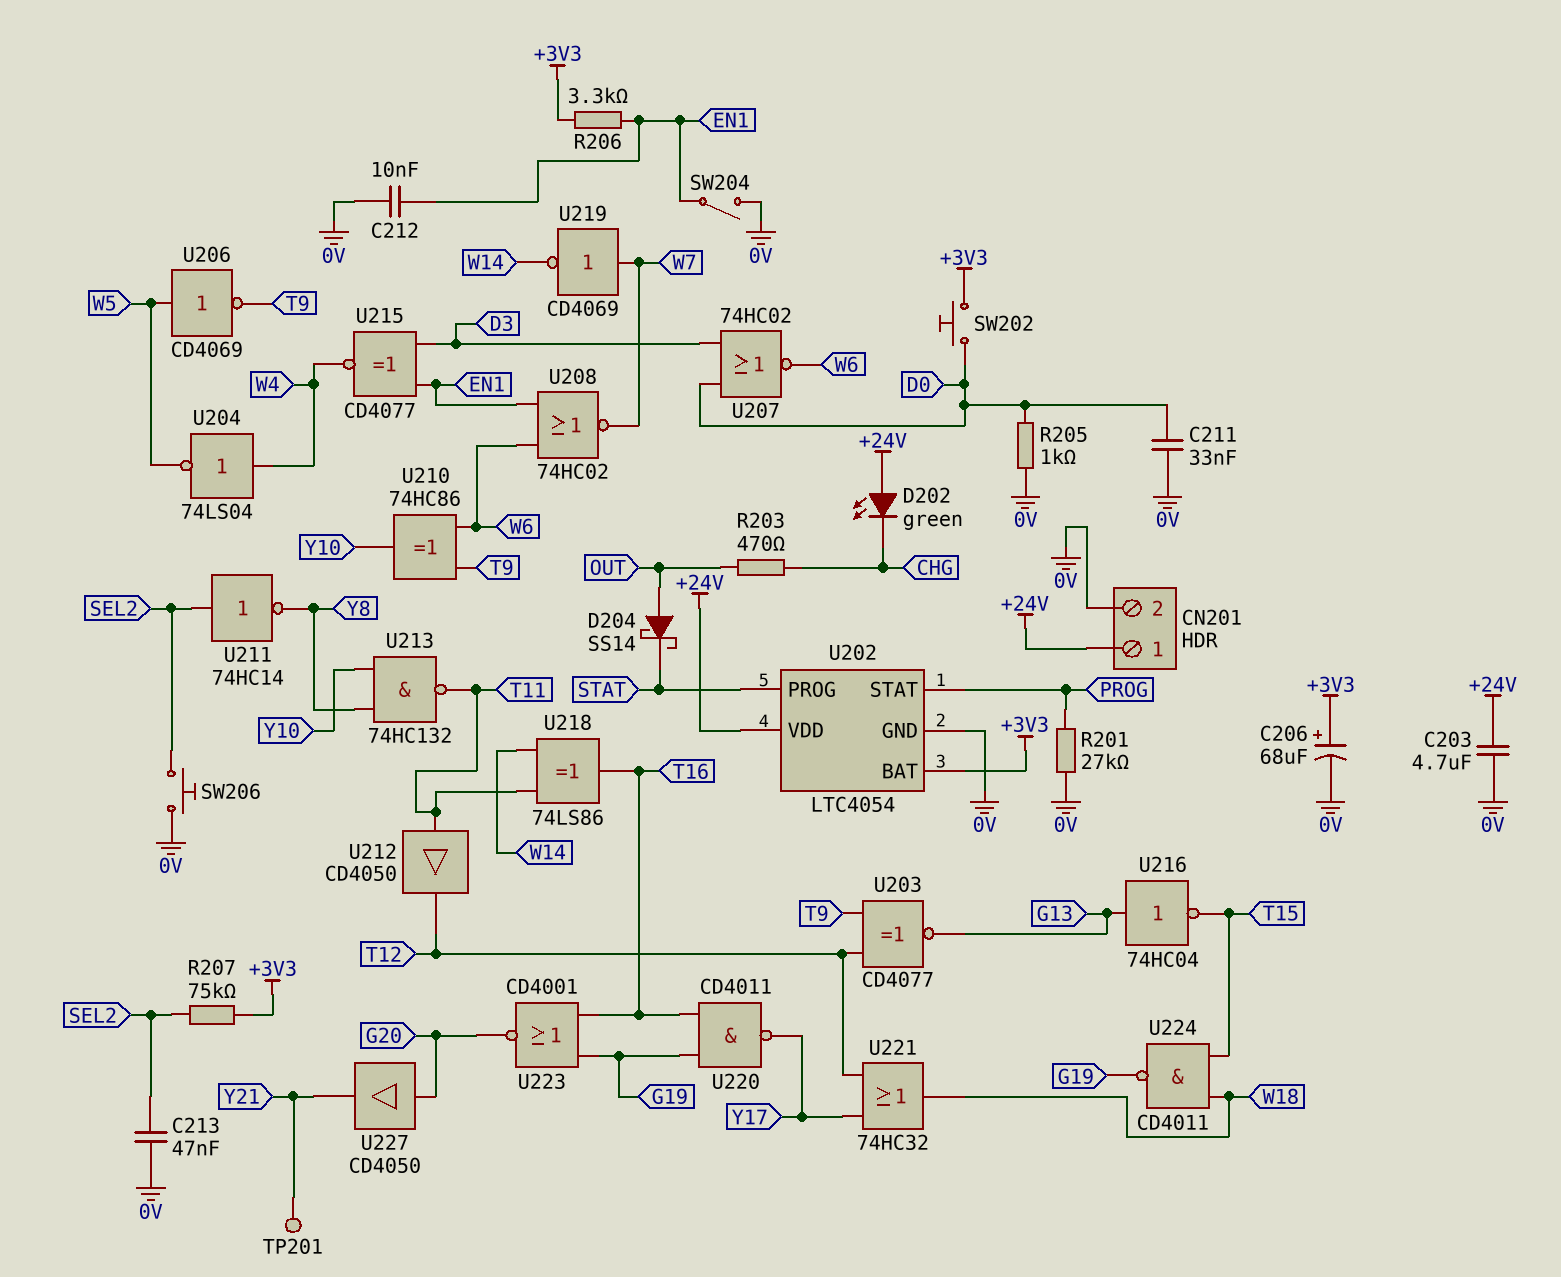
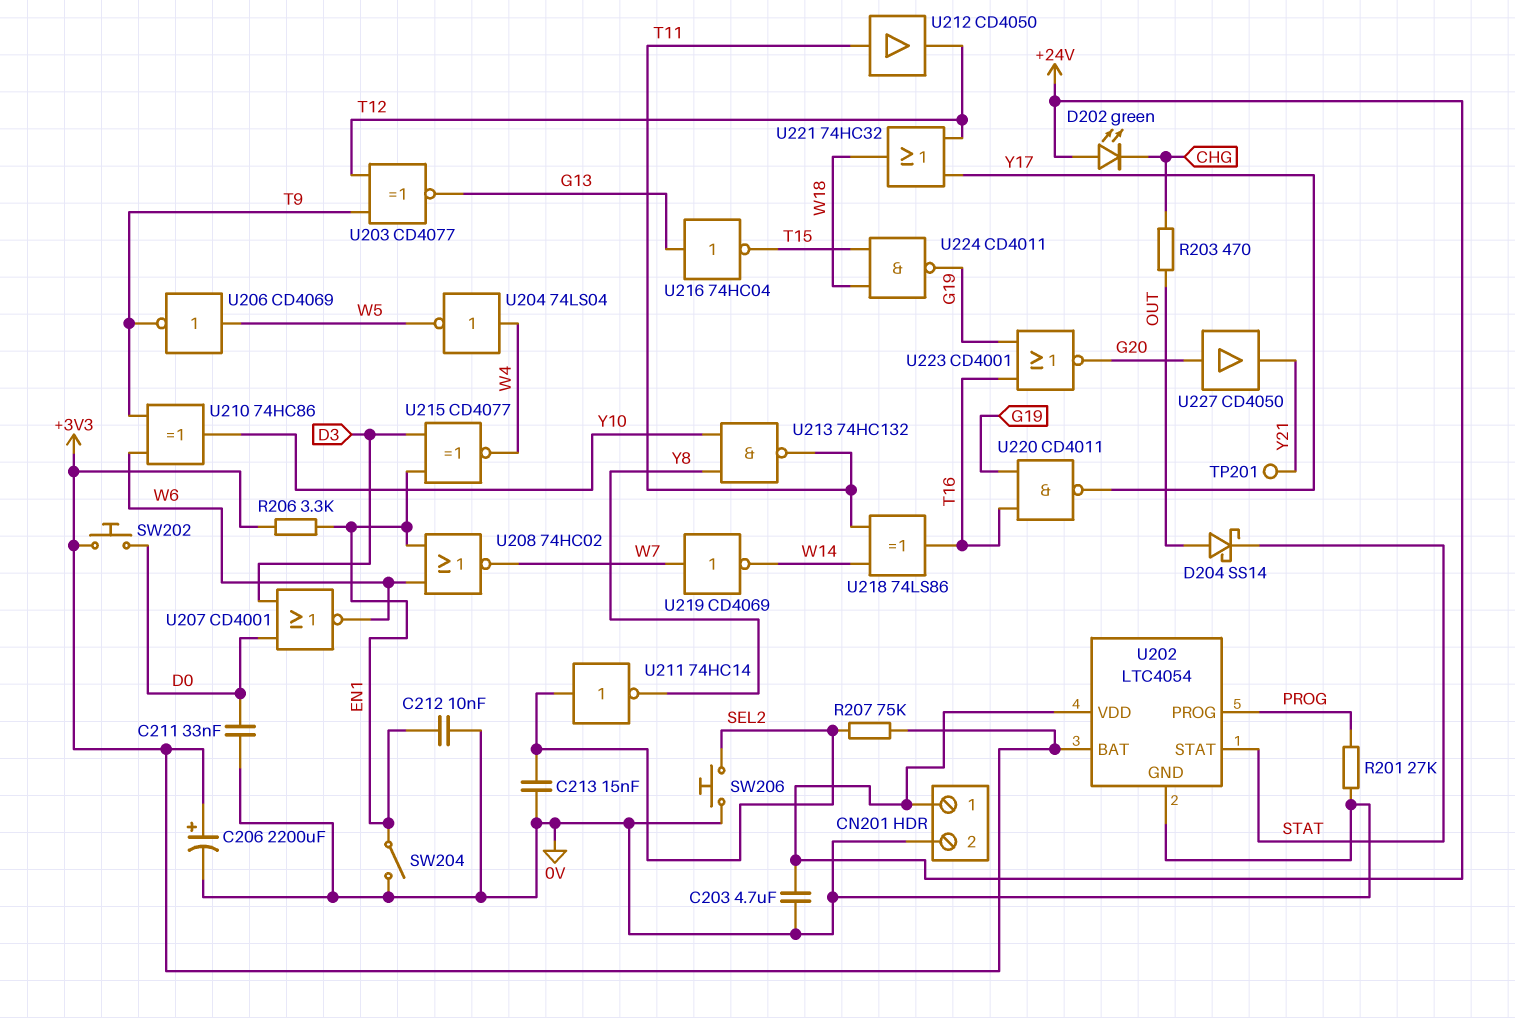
C206: 68uF (plus +3V3, minus 0V) -> 2200uF (plus +3V3, minus 0V)
C213: 47nF (0V, SEL2) -> 15nF (0V, SEL2)
R205: 1k (0V, D0) -> none
U202 pin PROG: STAT -> PROG
U202 pin STAT: PROG -> STAT
U207: NOR 74HC02 (in D0, in D3, out W6) -> NOR CD4001 (in D0, in D3, out W6)

